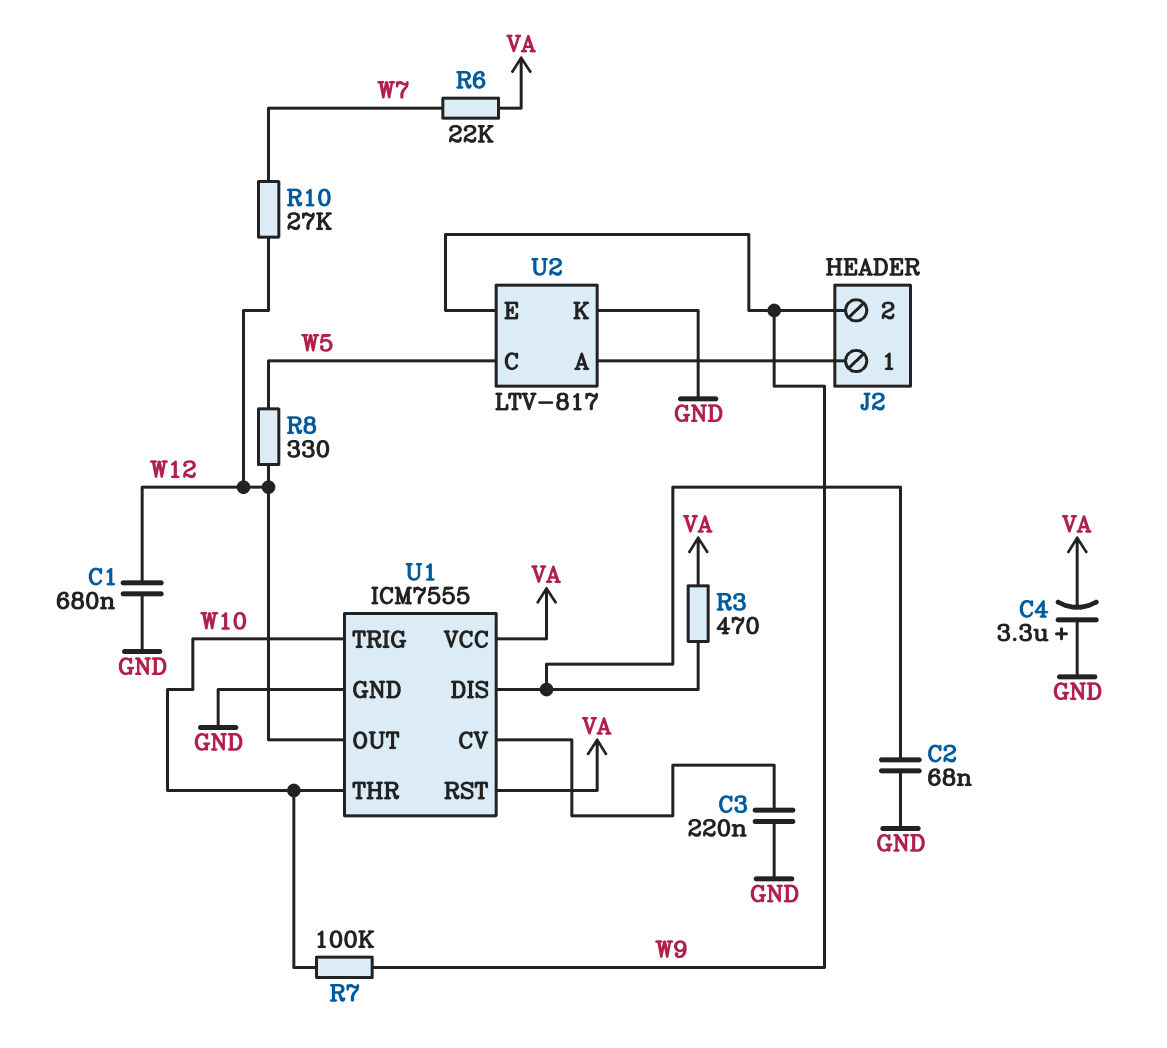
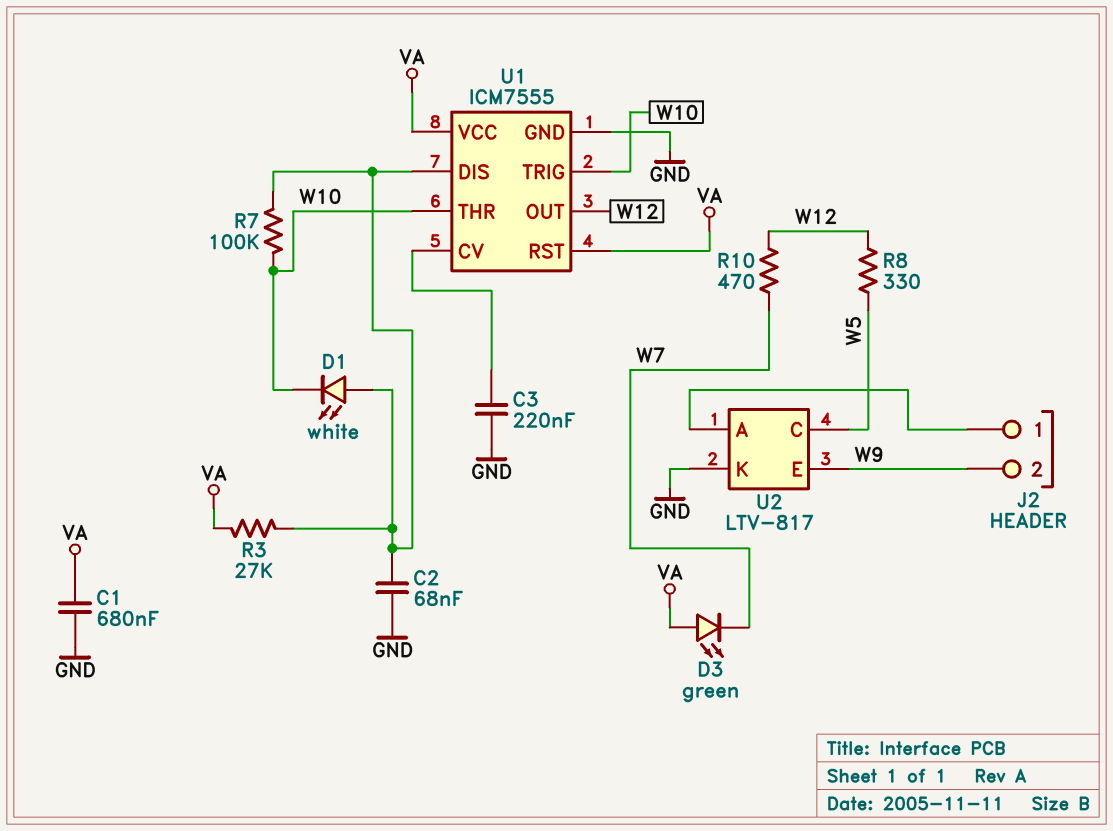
C1: 680nF (GND, W12) -> 680nF (GND, VA)
C4: 3.3uF (plus GND, minus VA) -> none
D1: none -> LED white (A U1/DIS, K W10)
D3: none -> LED green (A VA, K W7)
R3: 470 (U1/DIS, VA) -> 27k (U1/DIS, VA)
R6: 22k (VA, W7) -> none
R7: 100k (W9, W10) -> 100k (U1/DIS, W10)
R10: 27k (W7, W12) -> 470 (W7, W12)

